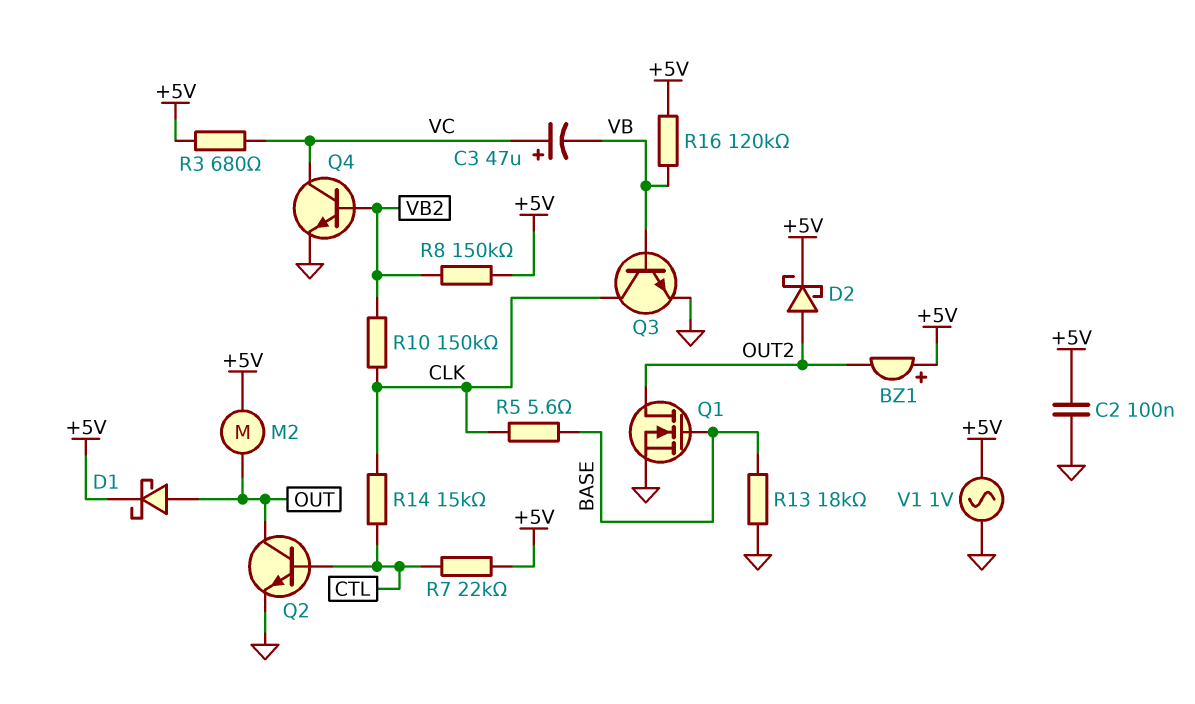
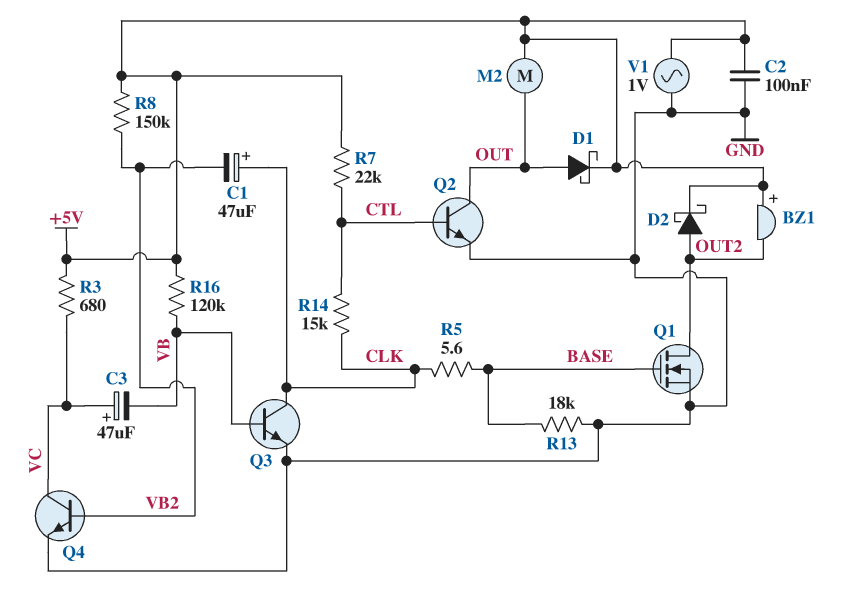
C1: none -> 47uF (plus CLK, minus VB2)
R10: 150k (CLK, VB2) -> none

